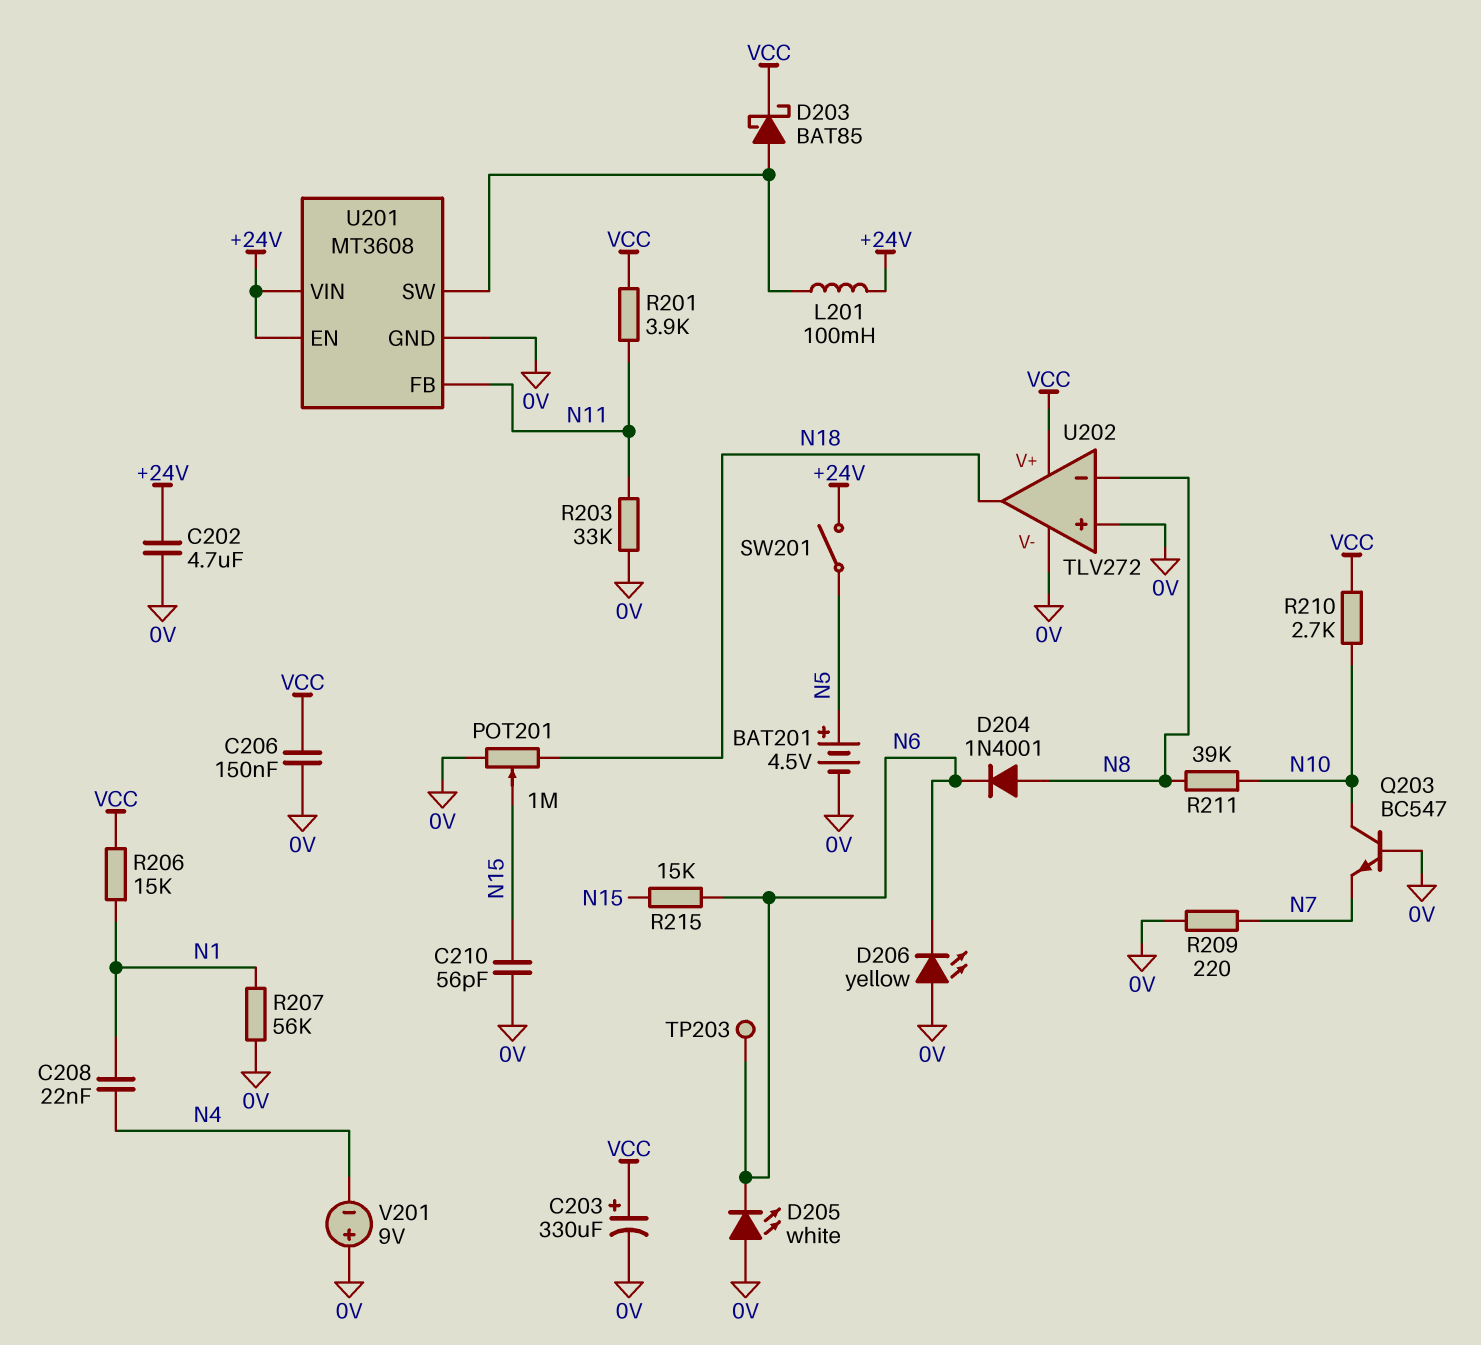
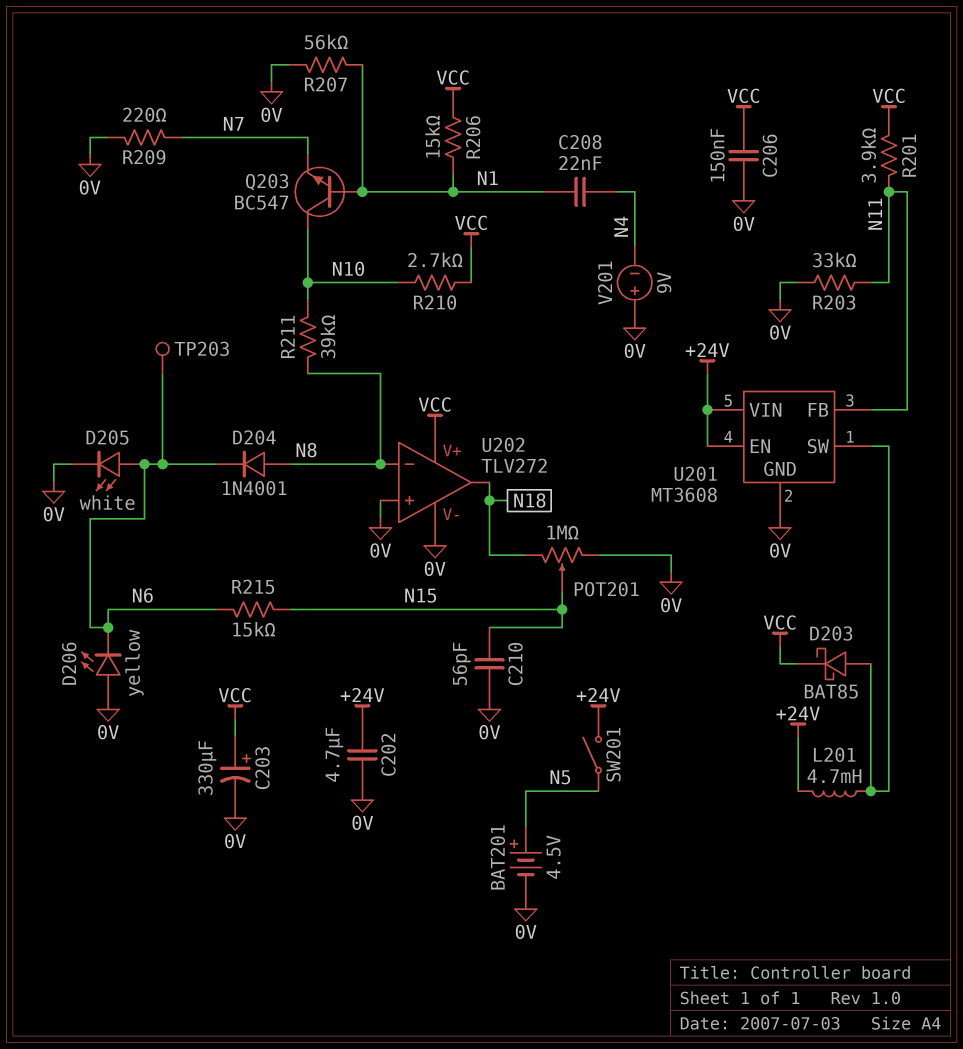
D205: LED white (A 0V, K N6) -> LED white (A N6, K 0V)
L201: 100mH (+24V, U201/SW) -> 4.7mH (+24V, U201/SW)
Q203: NPN BC547 (B 0V, C N10, E N7) -> NPN BC547 (B N1, C N10, E N7)

